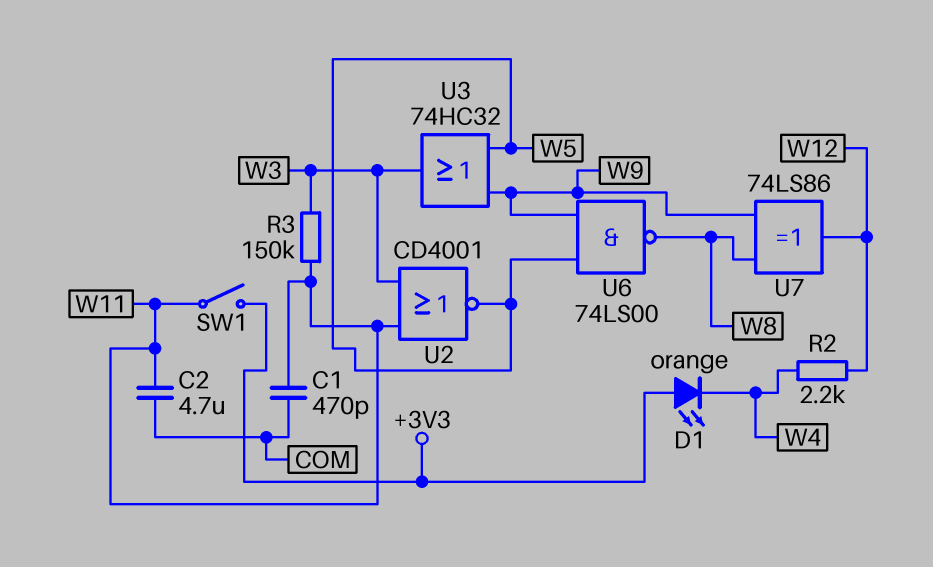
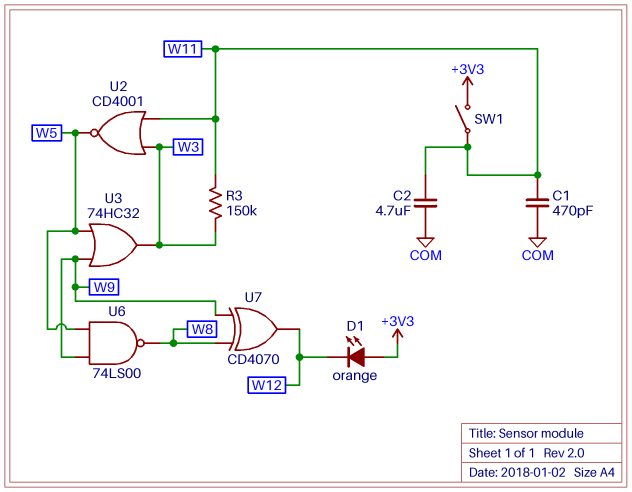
D1: LED orange (A +3V3, K W4) -> LED orange (A +3V3, K W12)
R2: 2.2k (W4, W12) -> none
U7: XOR 74LS86 (in W8, in W9, out W12) -> XOR CD4070 (in W8, in W9, out W12)

